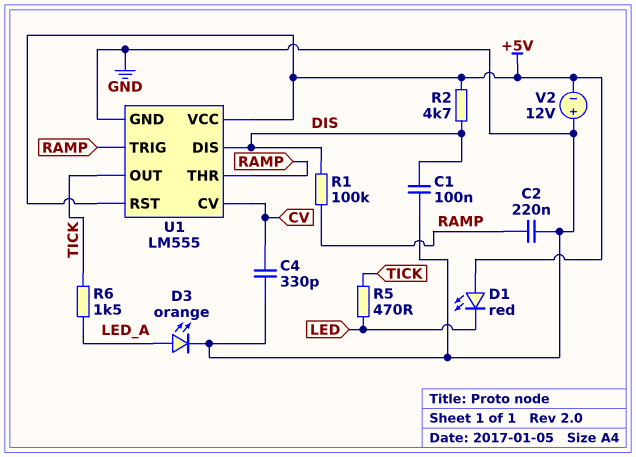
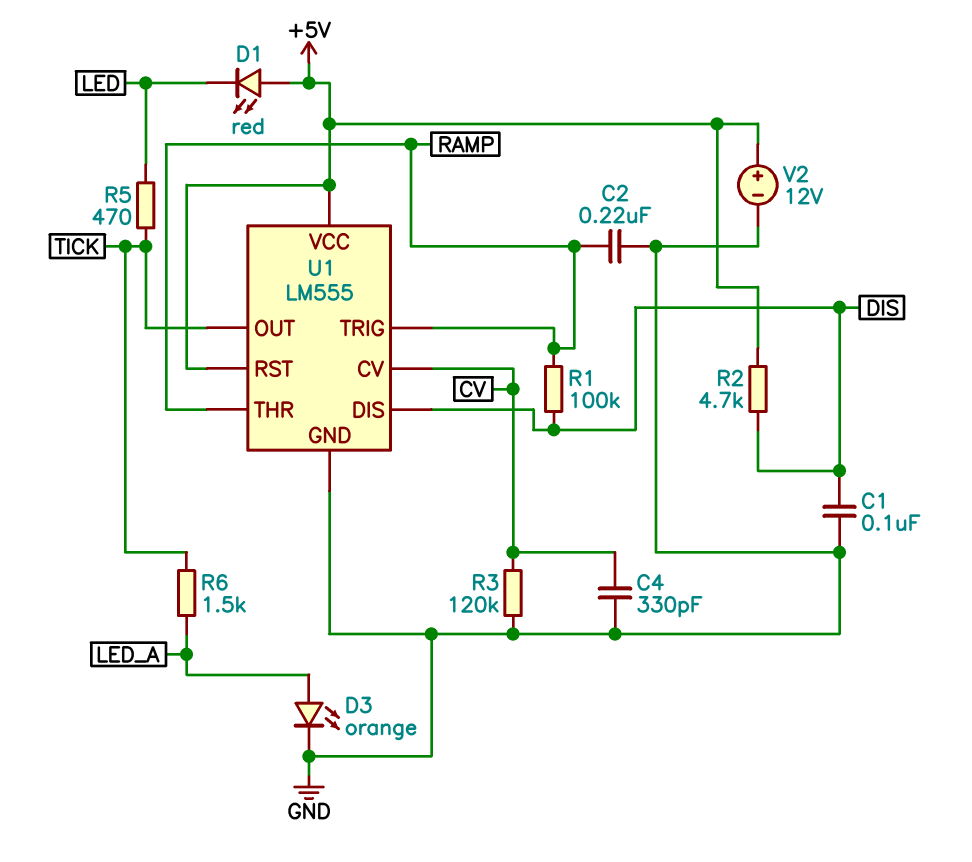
R3: none -> 120k (CV, GND)
V2: 12V (plus GND, minus +5V) -> 12V (plus +5V, minus GND)

